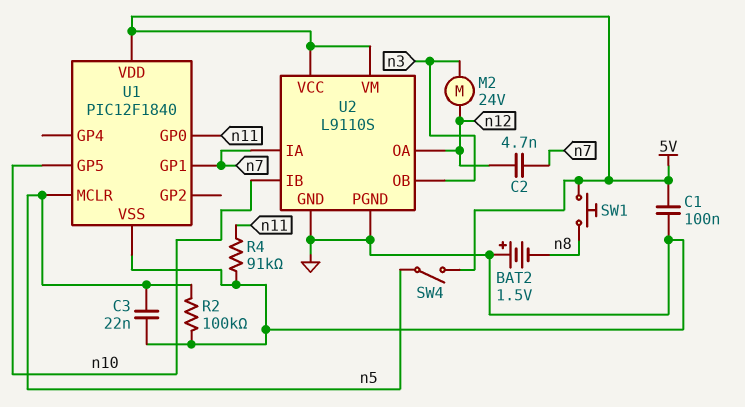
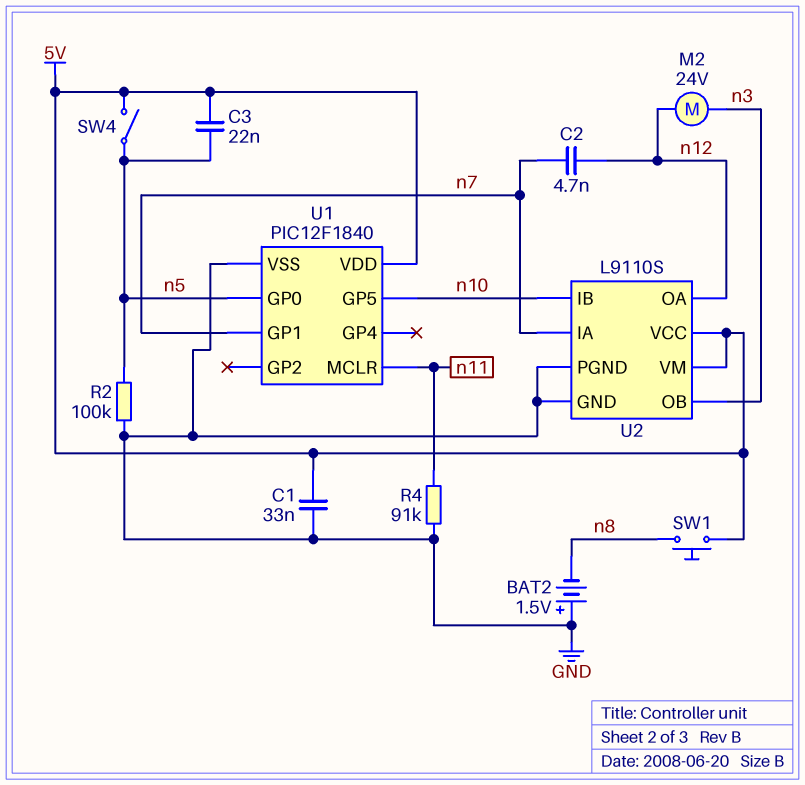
C1: 100nF (5V, GND) -> 33nF (5V, GND)
C3: 22nF (GND, n5) -> 22nF (5V, n5)
U1 pin GP0: n11 -> n5
U1 pin MCLR: n5 -> n11

